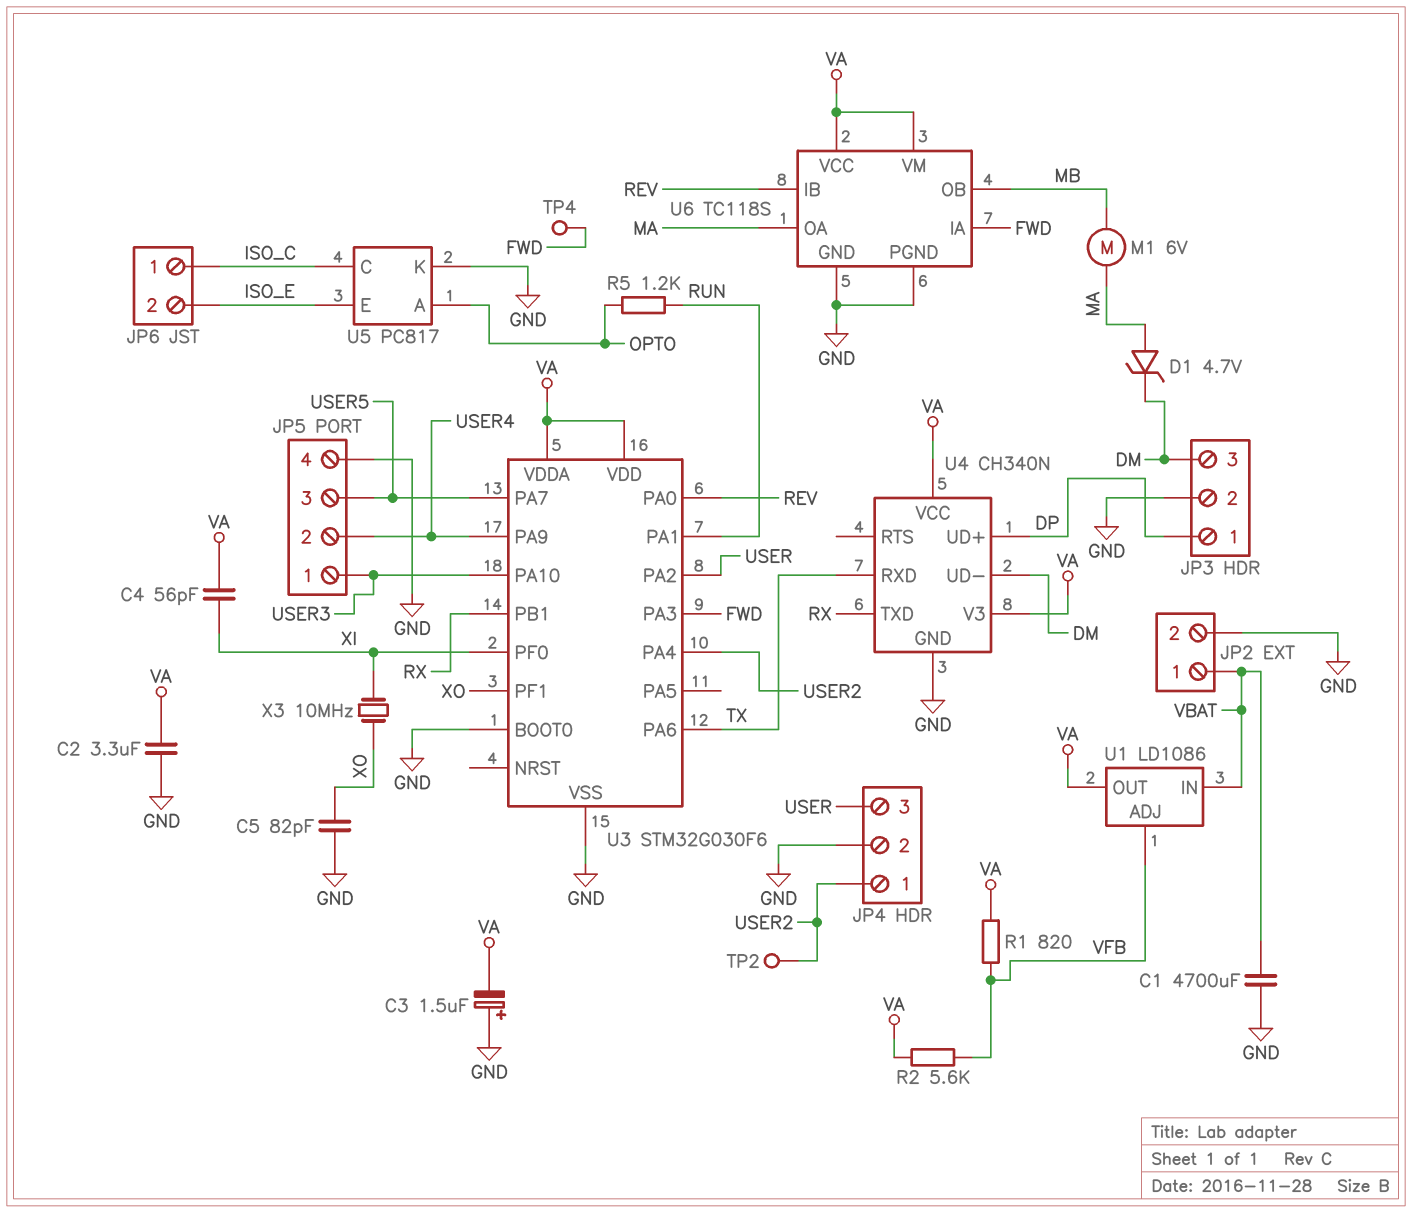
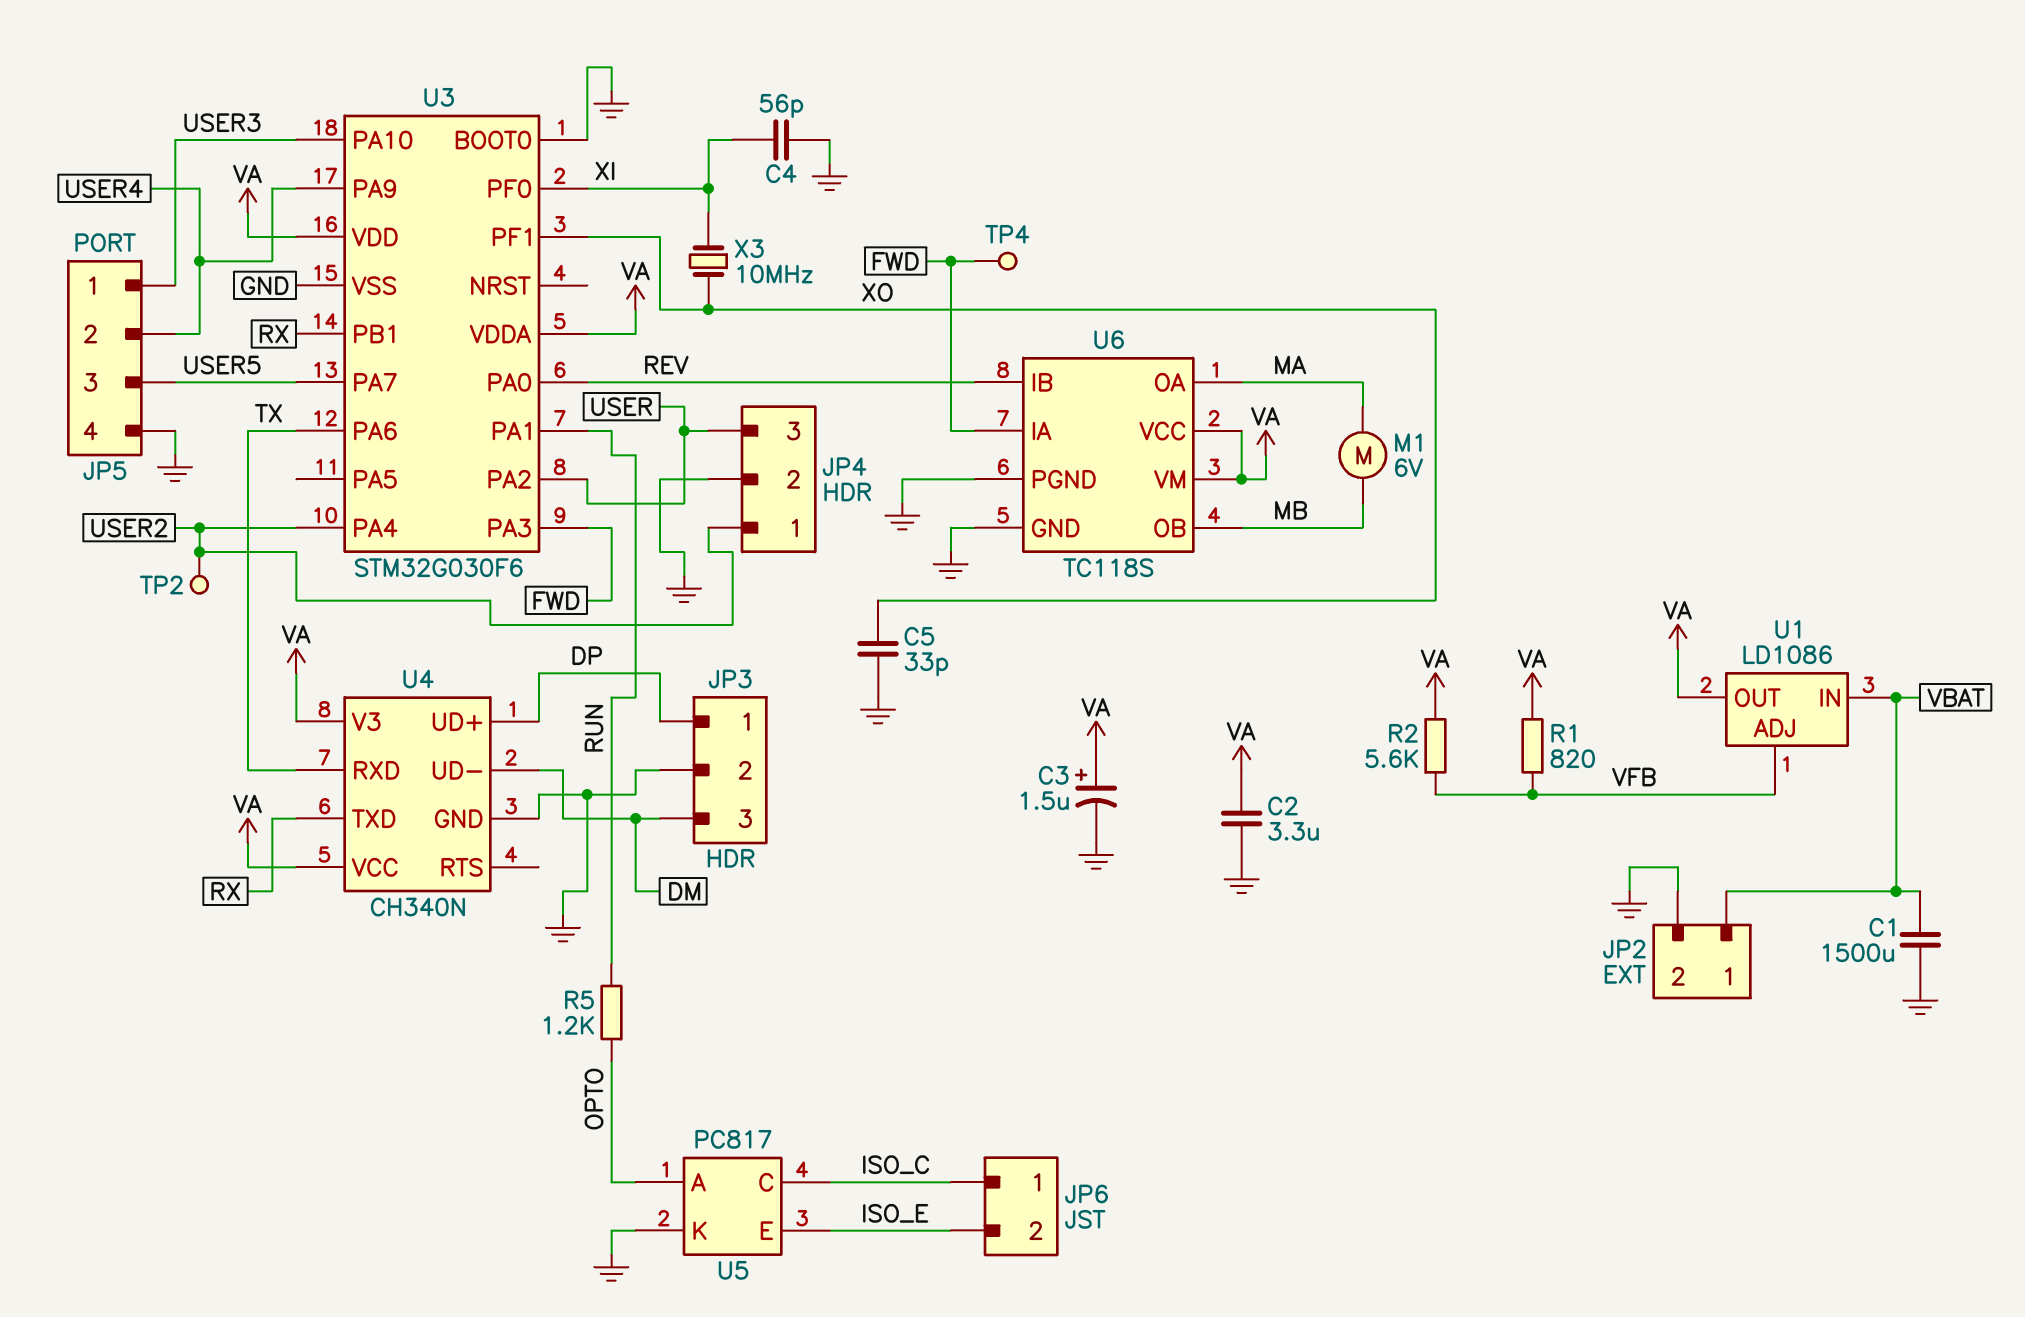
C1: 4700uF (GND, VBAT) -> 1500uF (GND, VBAT)
C3: 1.5uF (plus GND, minus VA) -> 1.5uF (plus VA, minus GND)
C4: 56pF (VA, XI) -> 56pF (GND, XI)
C5: 82pF (GND, XO) -> 33pF (GND, XO)
D1: zener 4.7V (A MA, K DM) -> none

